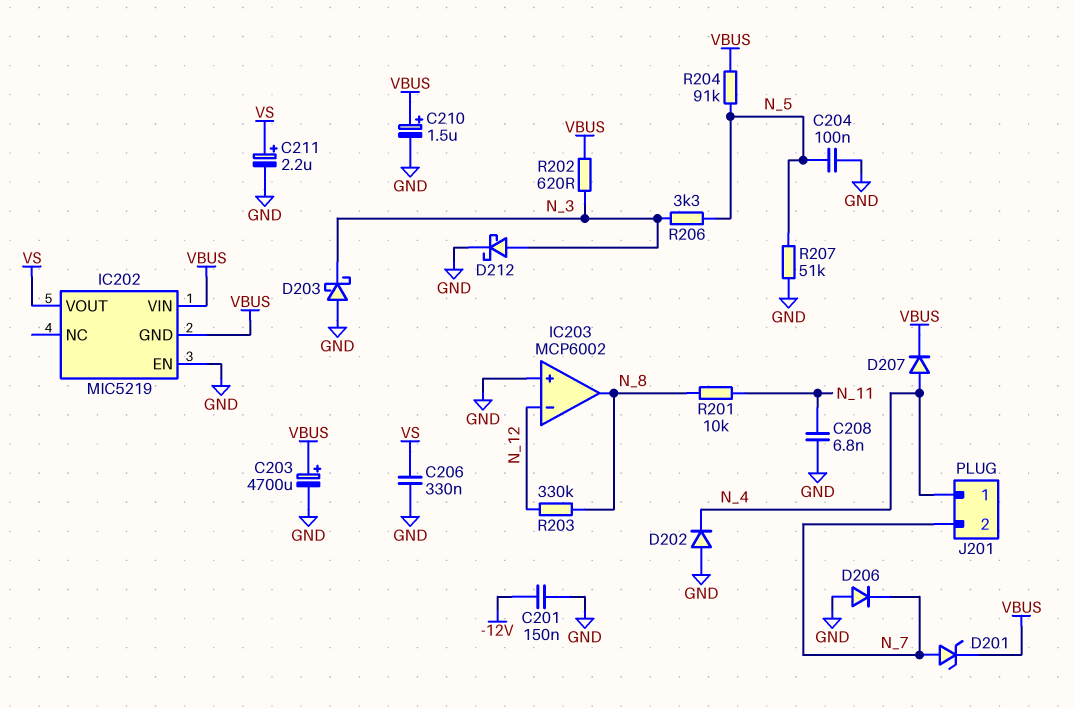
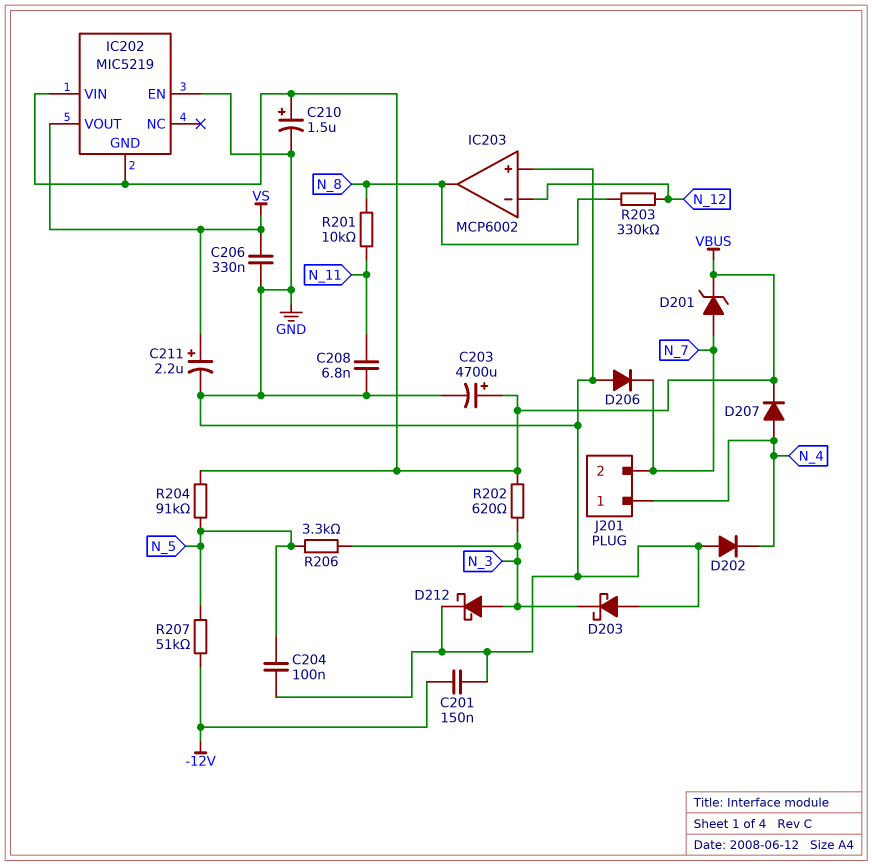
R207: 51k (GND, N_5) -> 51k (-12V, N_5)

